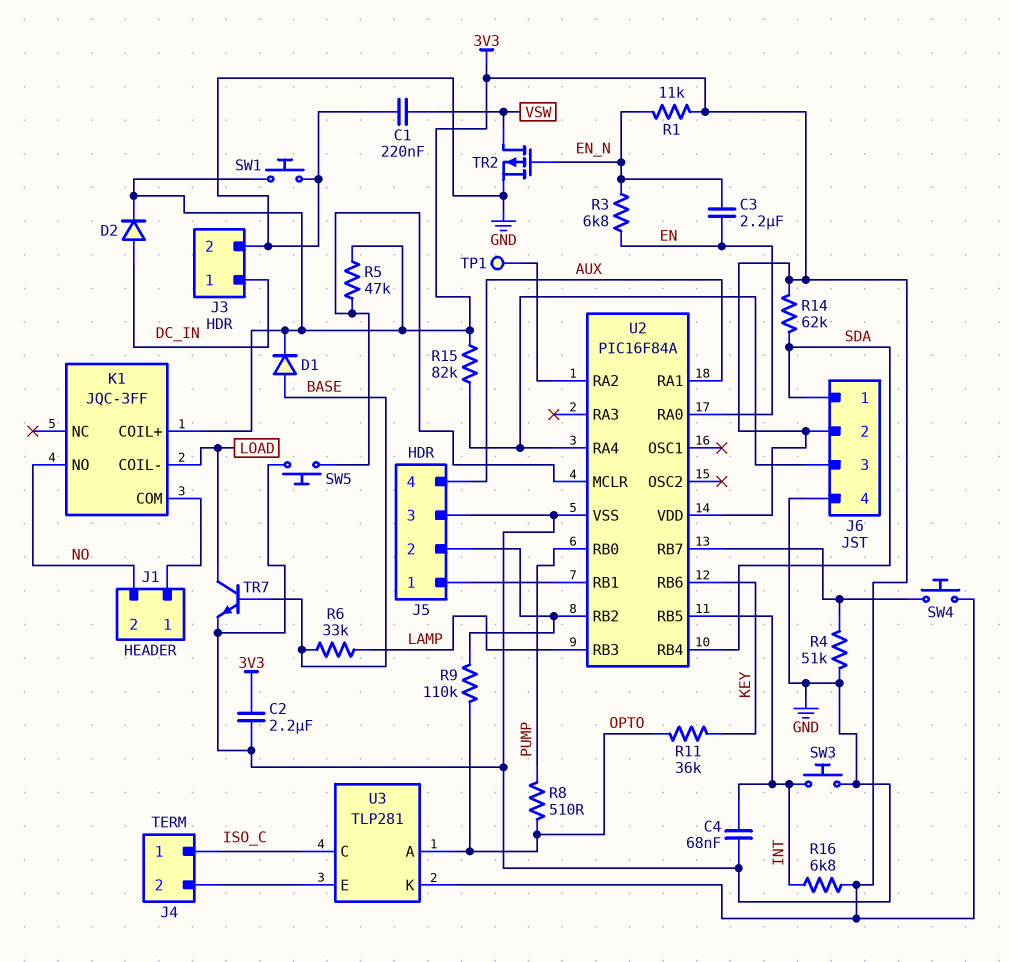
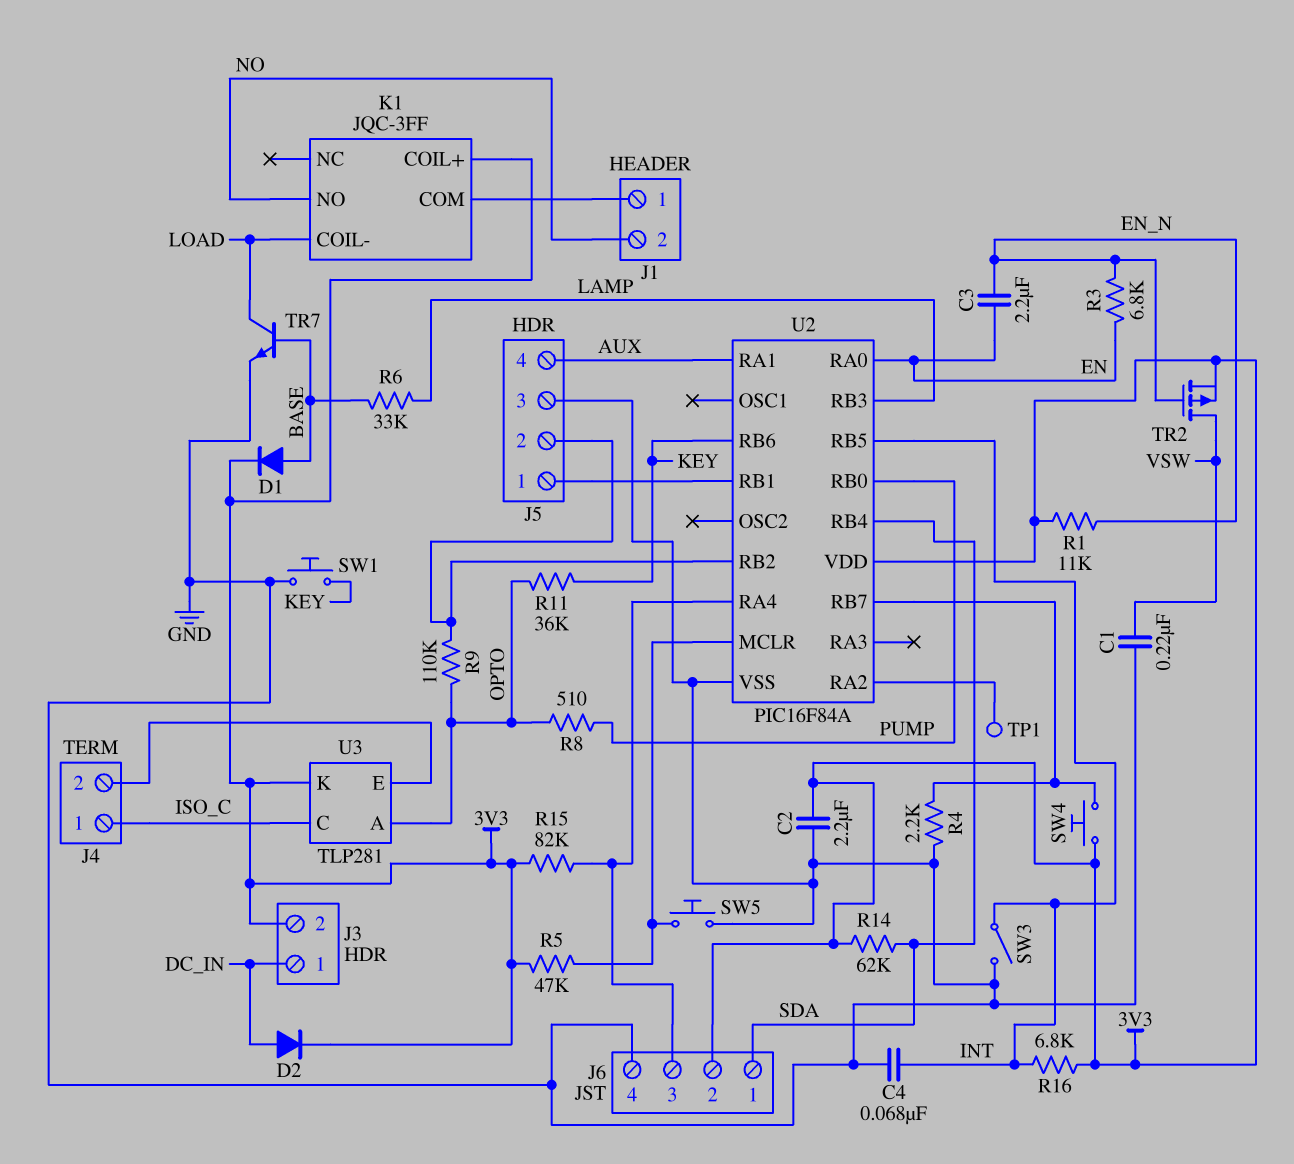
J3 pin 2: GND -> 3V3
R4: 51k (GND, U2/RB7) -> 2.2k (GND, U2/RB7)
SW1: button (3V3, GND) -> button (GND, KEY)
SW3: button (GND, INT) -> switch (GND, INT)
TR2: PMOS (G EN_N, D VSW, S GND) -> PMOS (G EN_N, D VSW, S 3V3)

